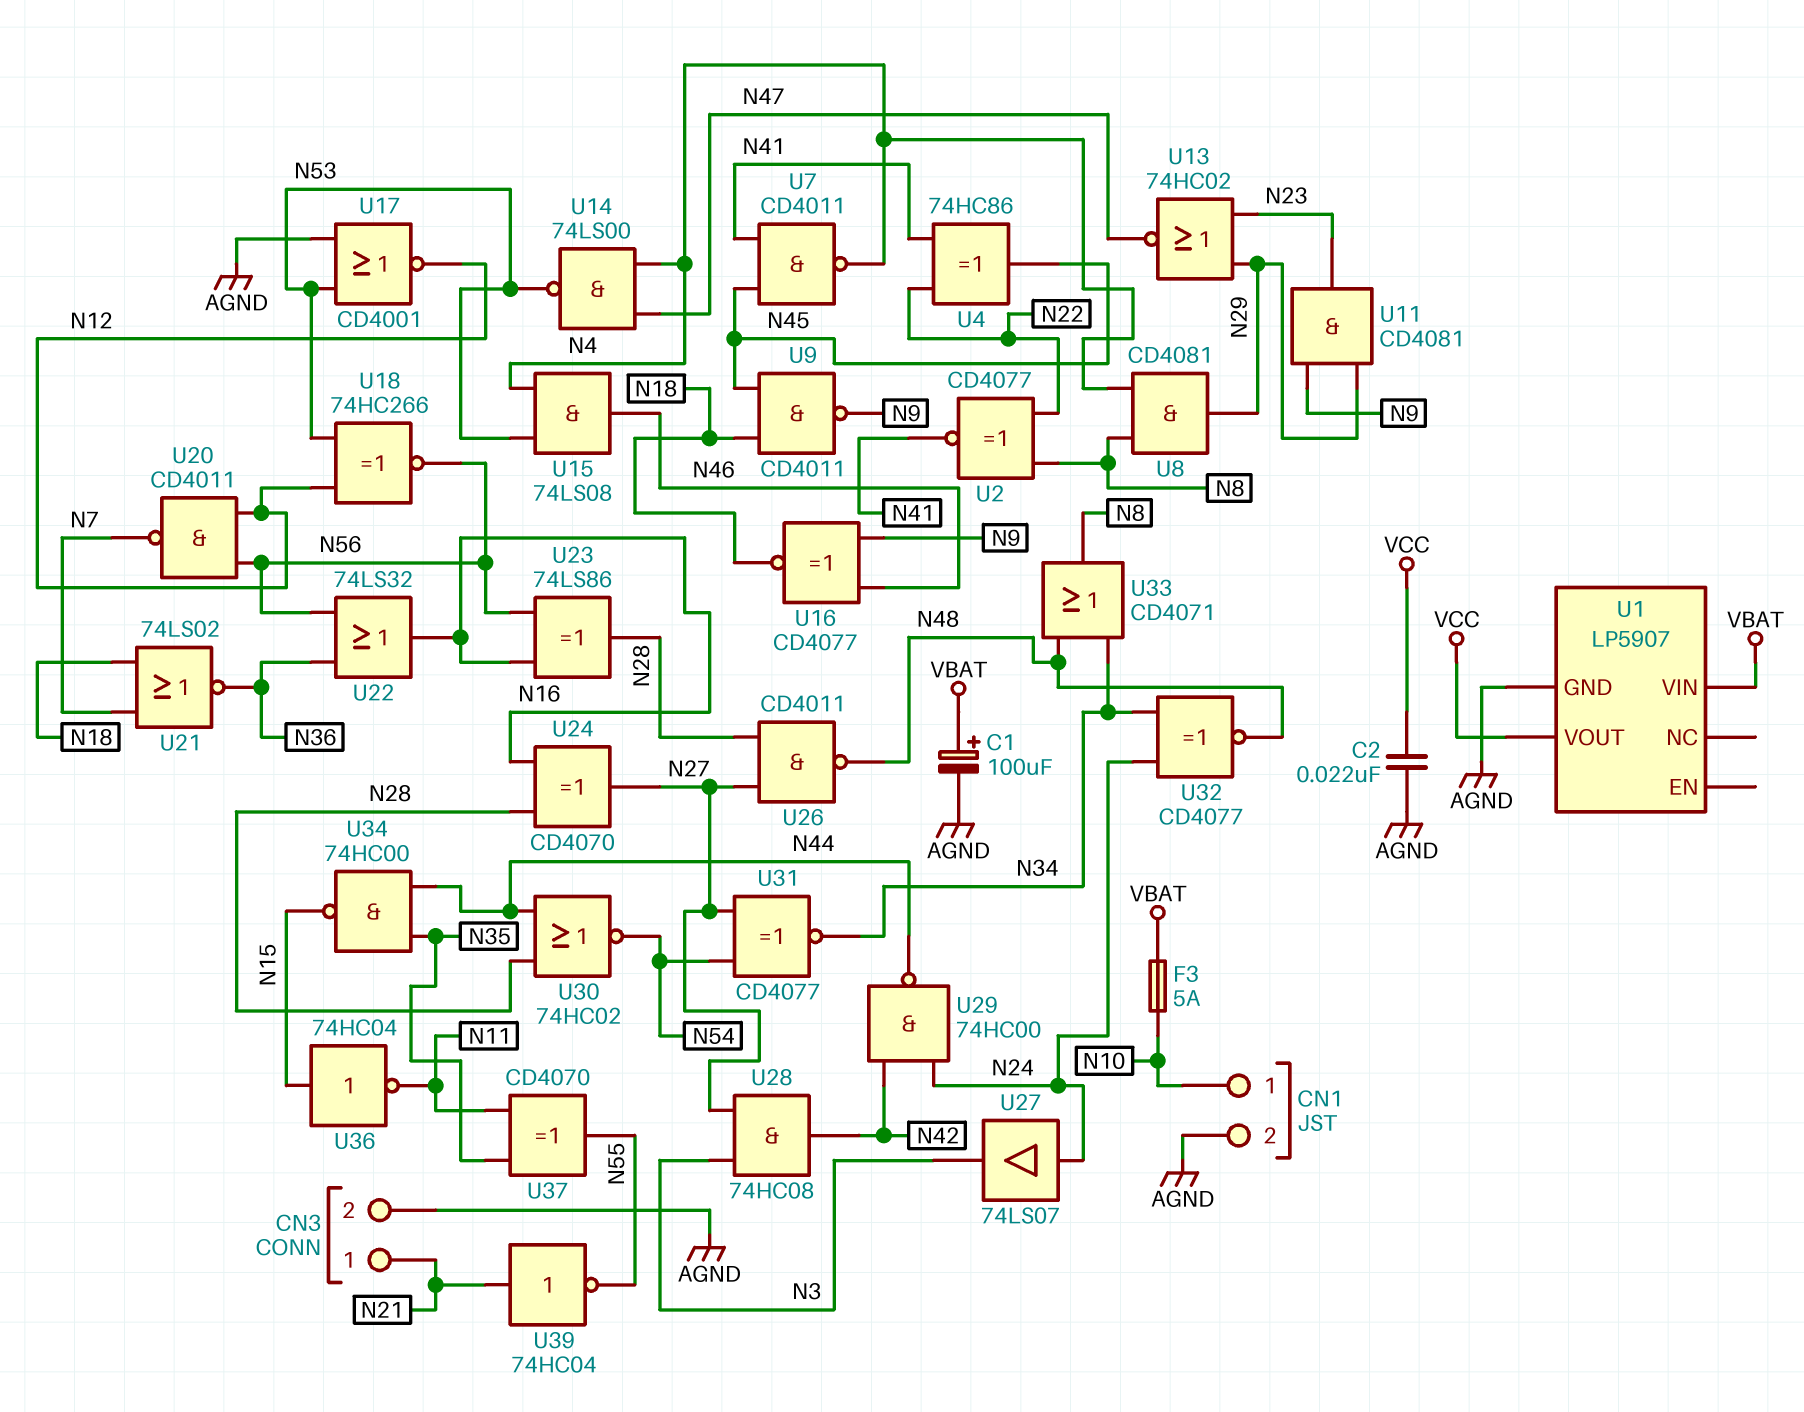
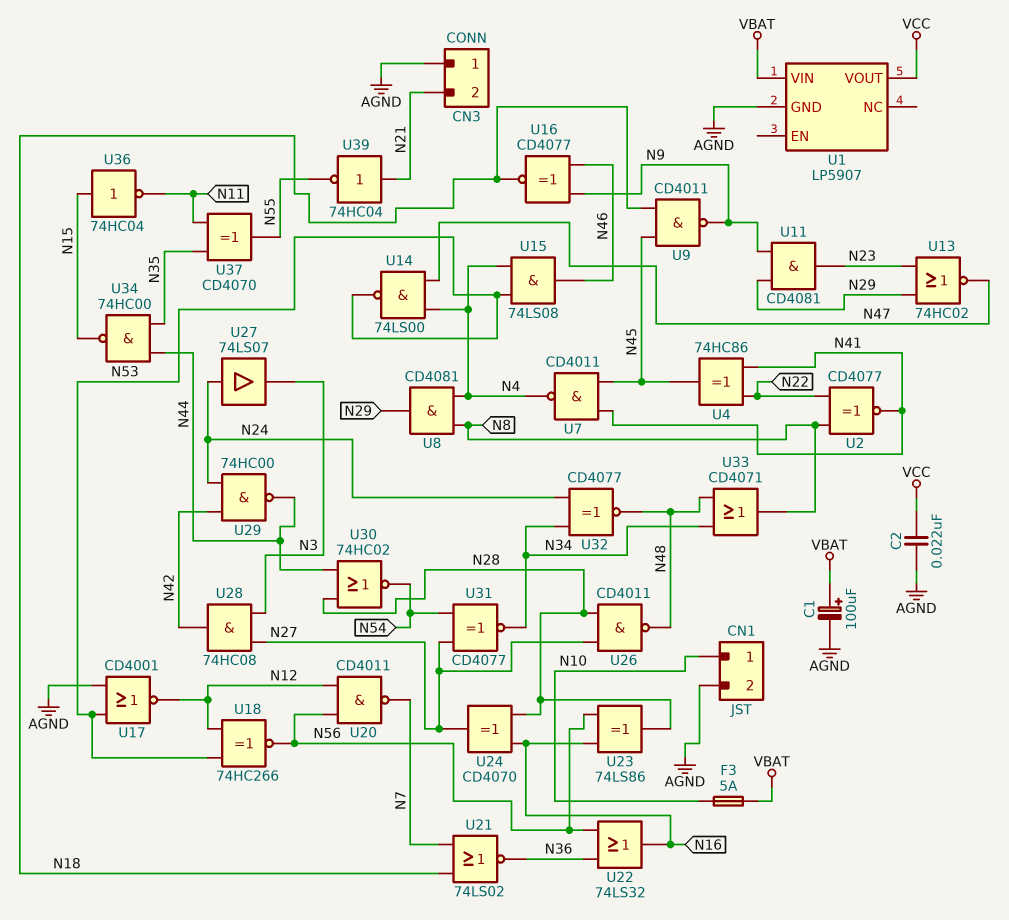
CN3 pin 1: N21 -> AGND
CN3 pin 2: AGND -> N21

